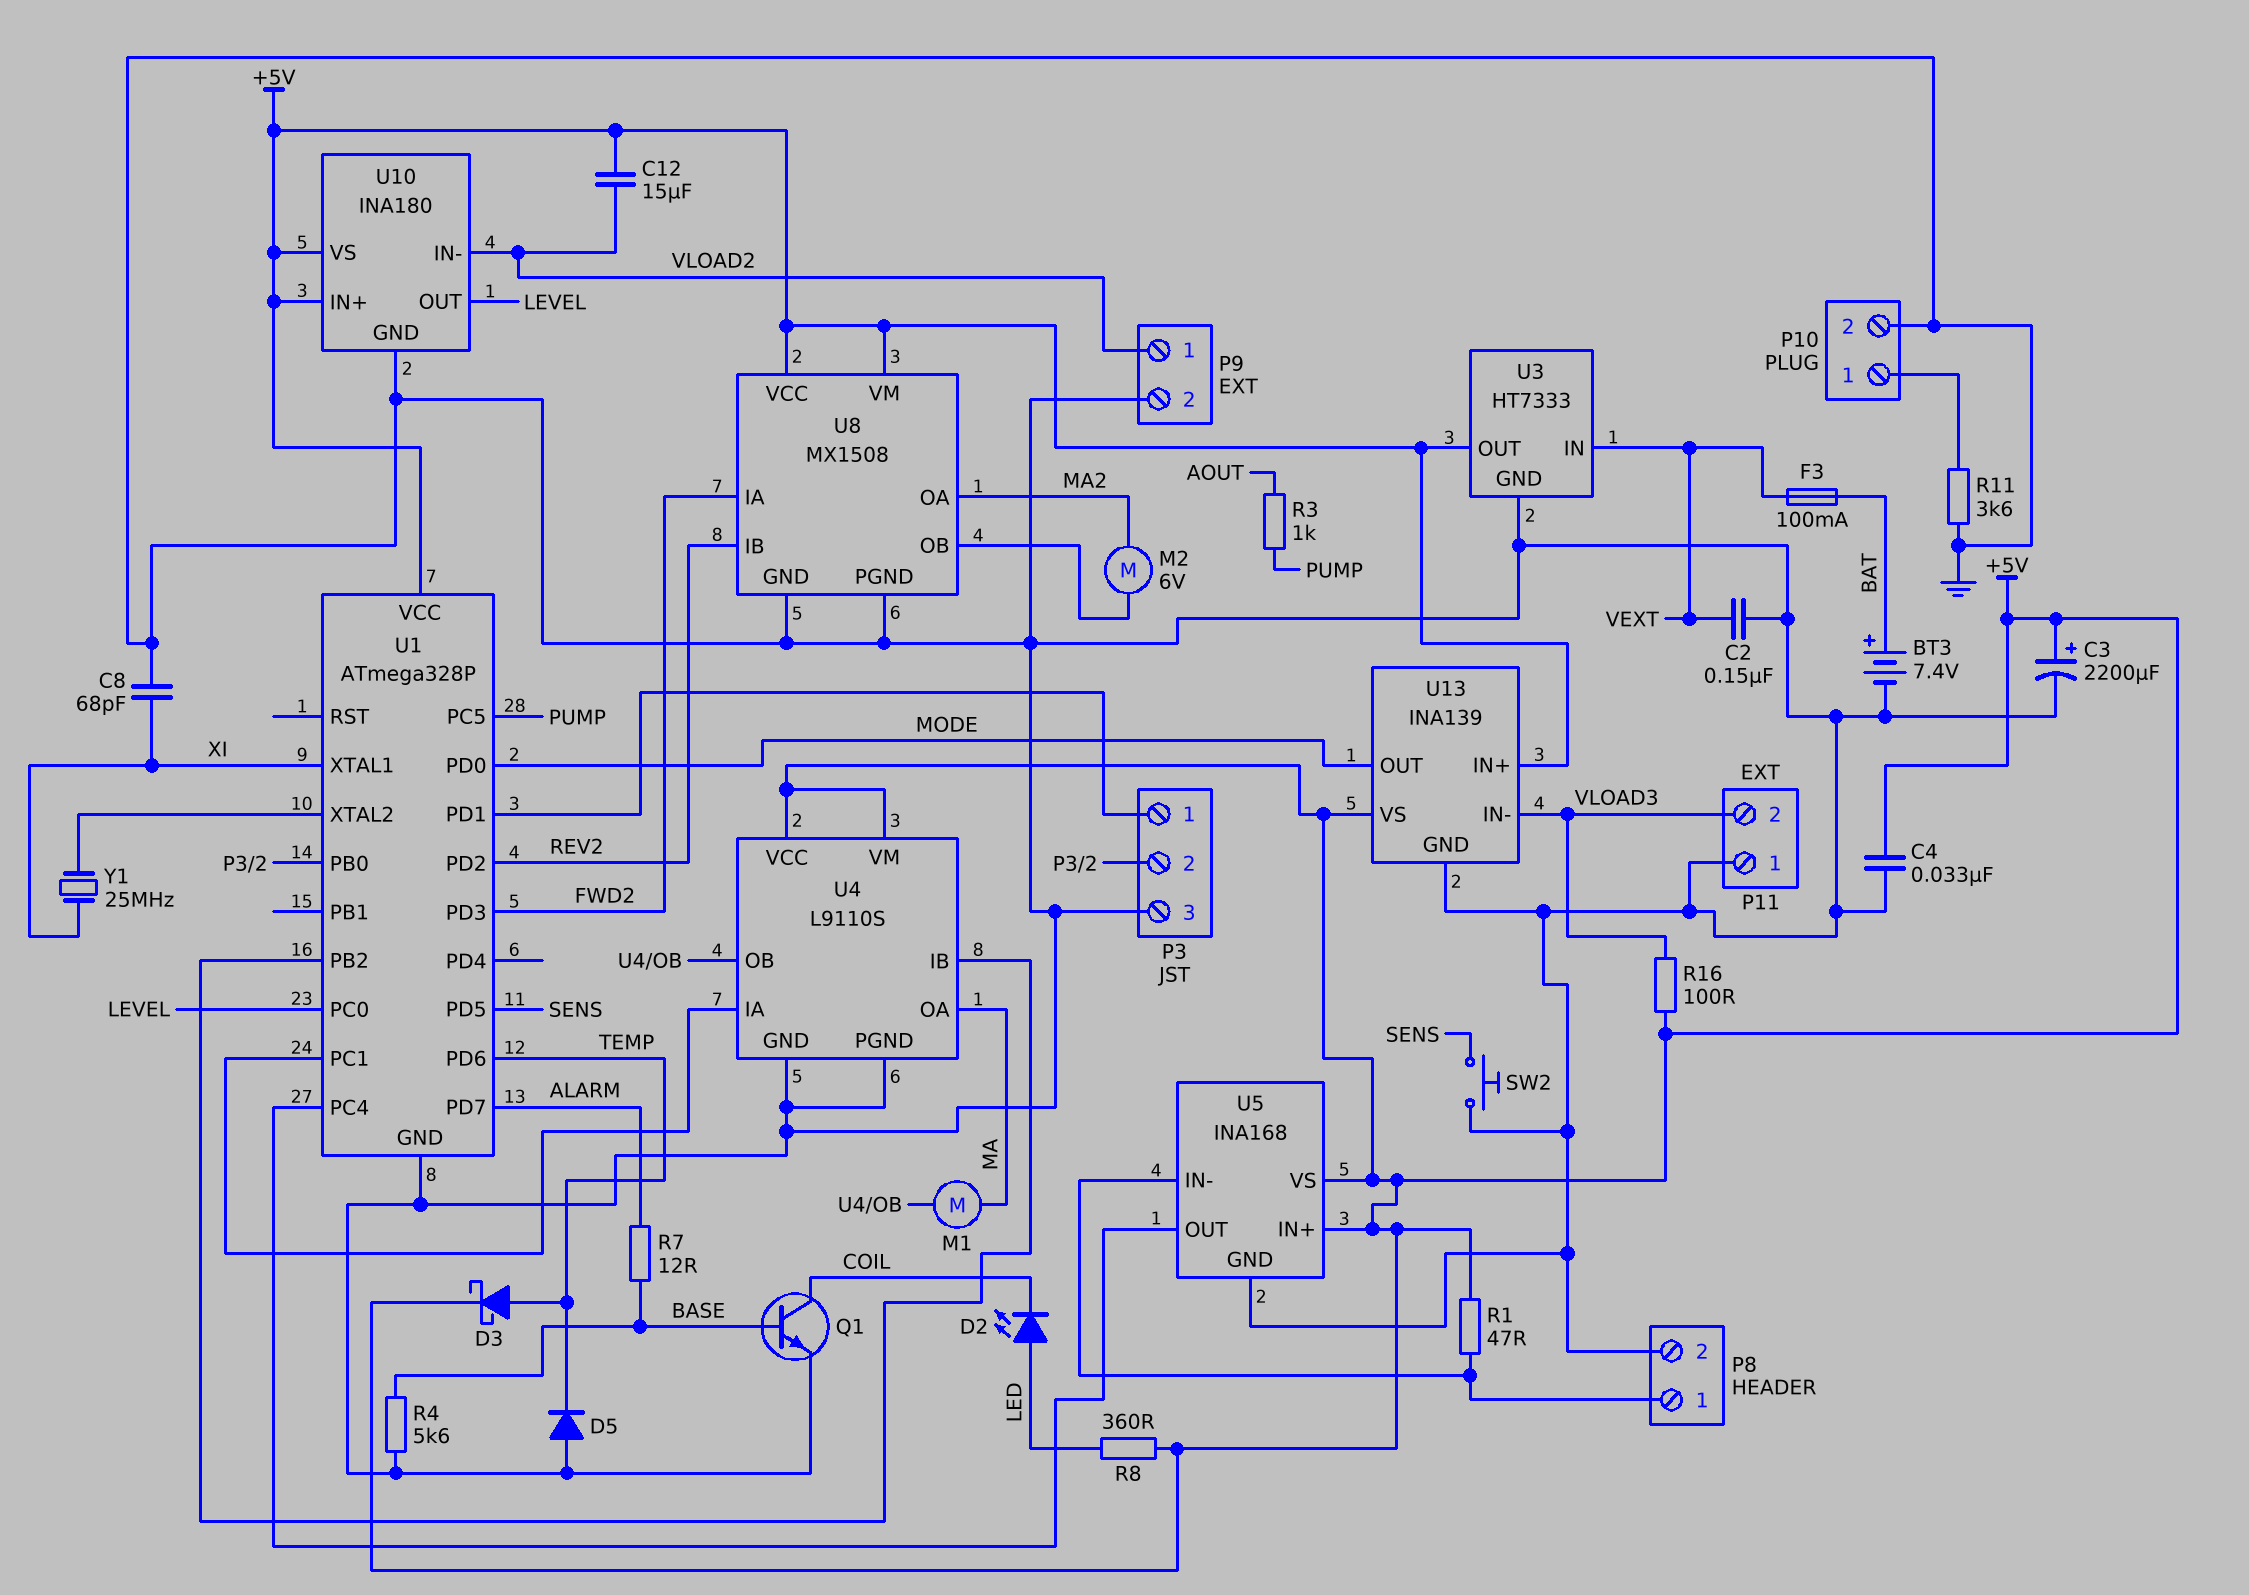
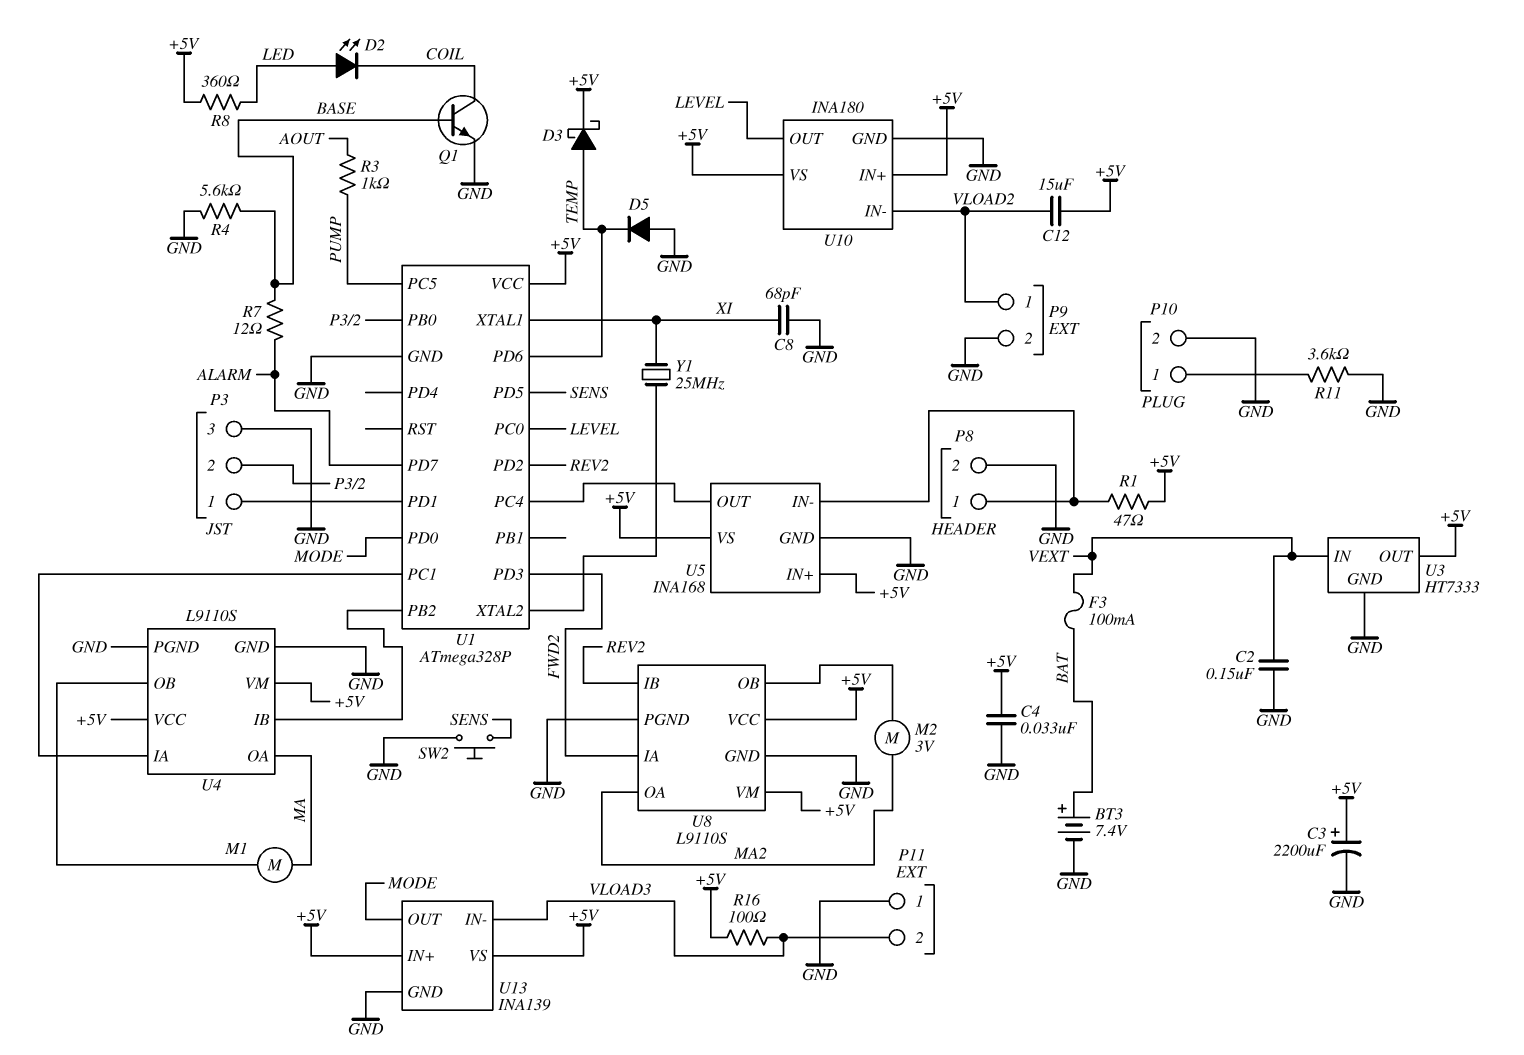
M2: motor 6V (MA2, U8/OB) -> motor 3V (MA2, U8/OB)
U8: MX1508 -> L9110S

